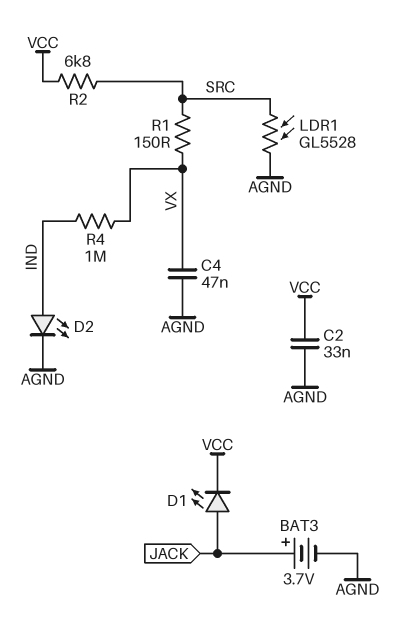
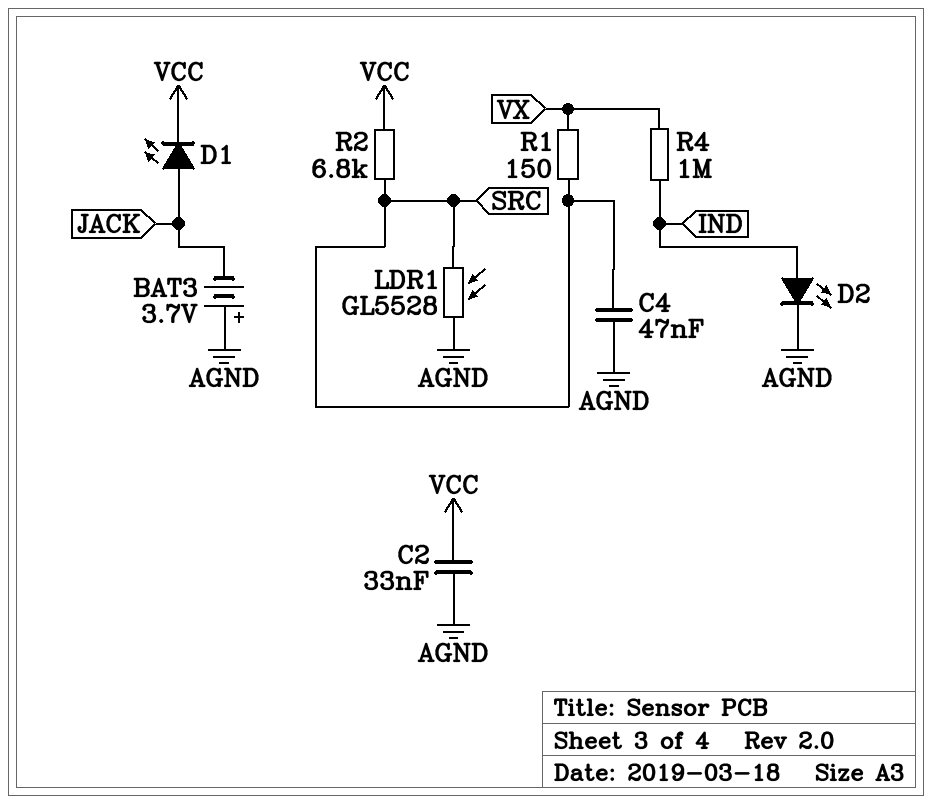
BAT3: 3.7V (plus JACK, minus AGND) -> 3.7V (plus AGND, minus JACK)
C4: 47nF (AGND, VX) -> 47nF (AGND, SRC)

